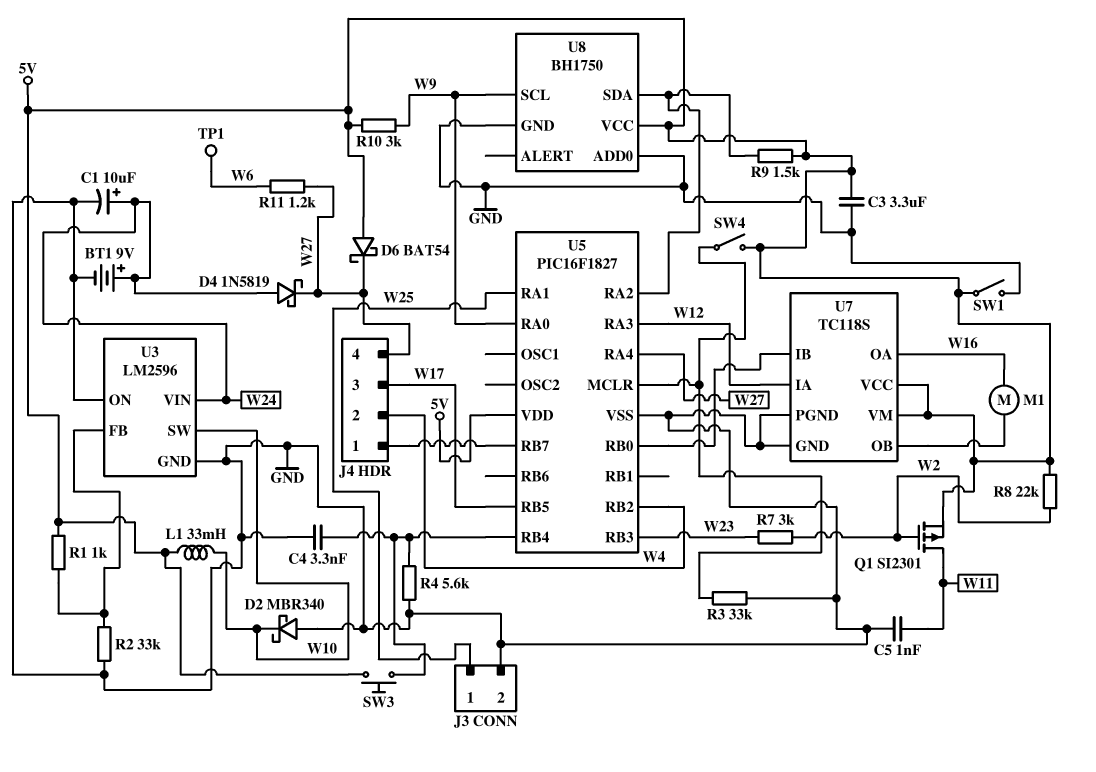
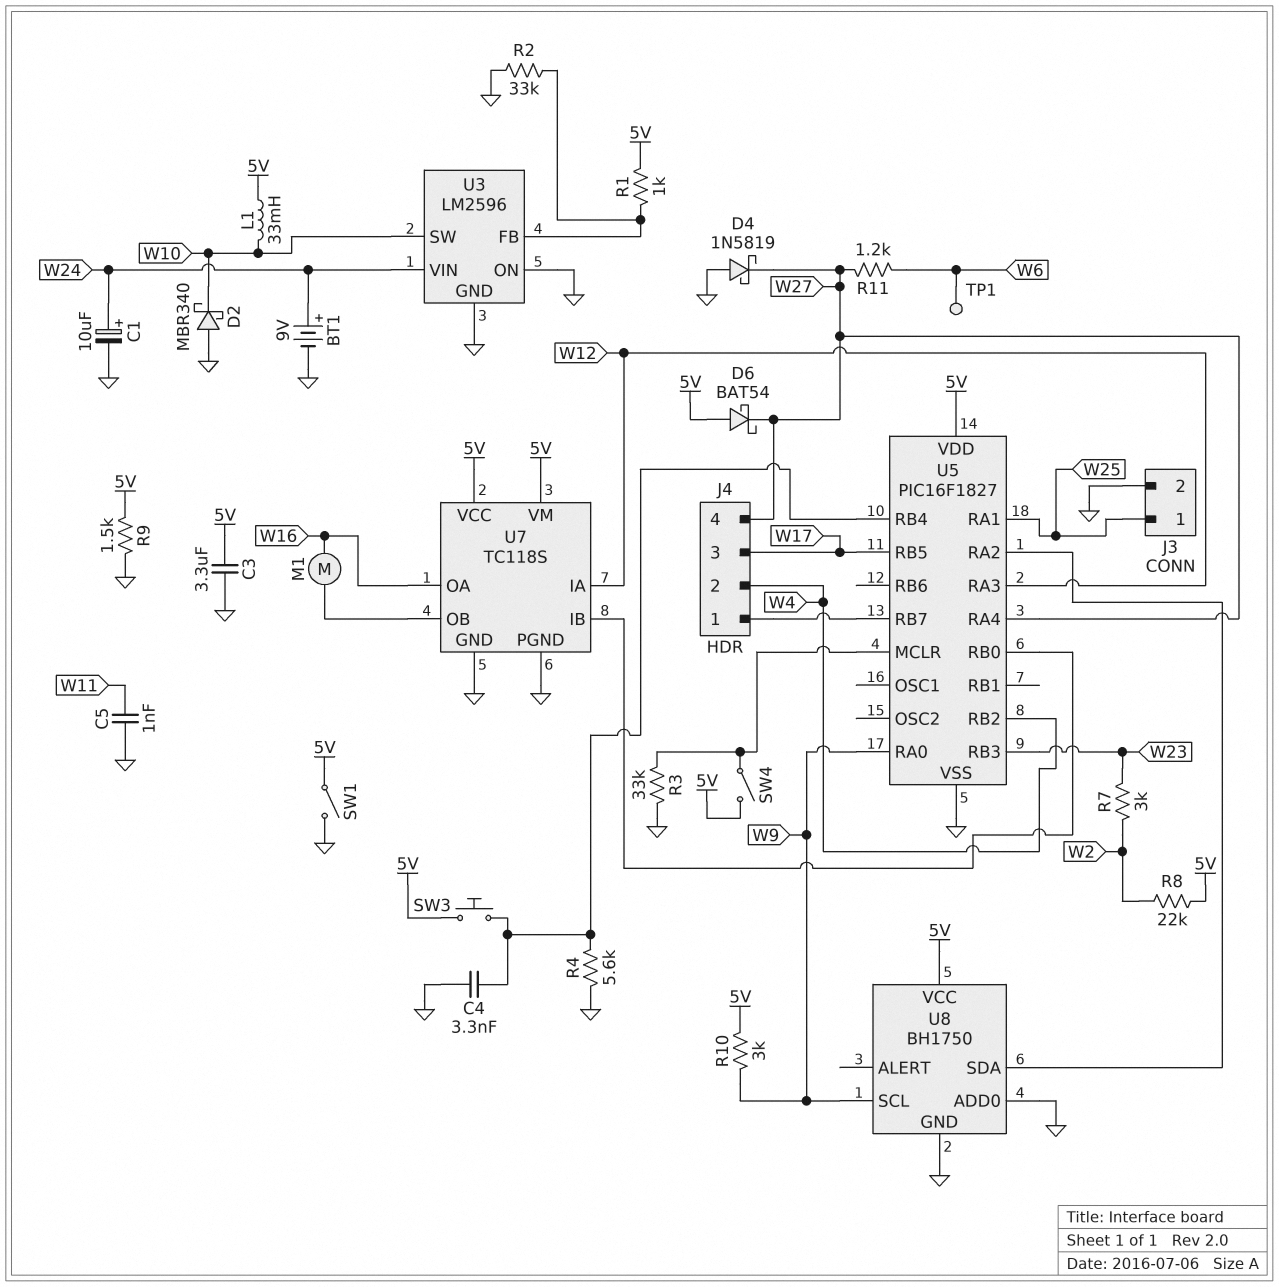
D4: schottky 1N5819 (A W24, K W27) -> schottky 1N5819 (A GND, K W27)
Q1: PMOS SI2301 (G W2, D W11, S 5V) -> none
R9: 1.5k (5V, U5/RA2) -> 1.5k (5V, GND)

